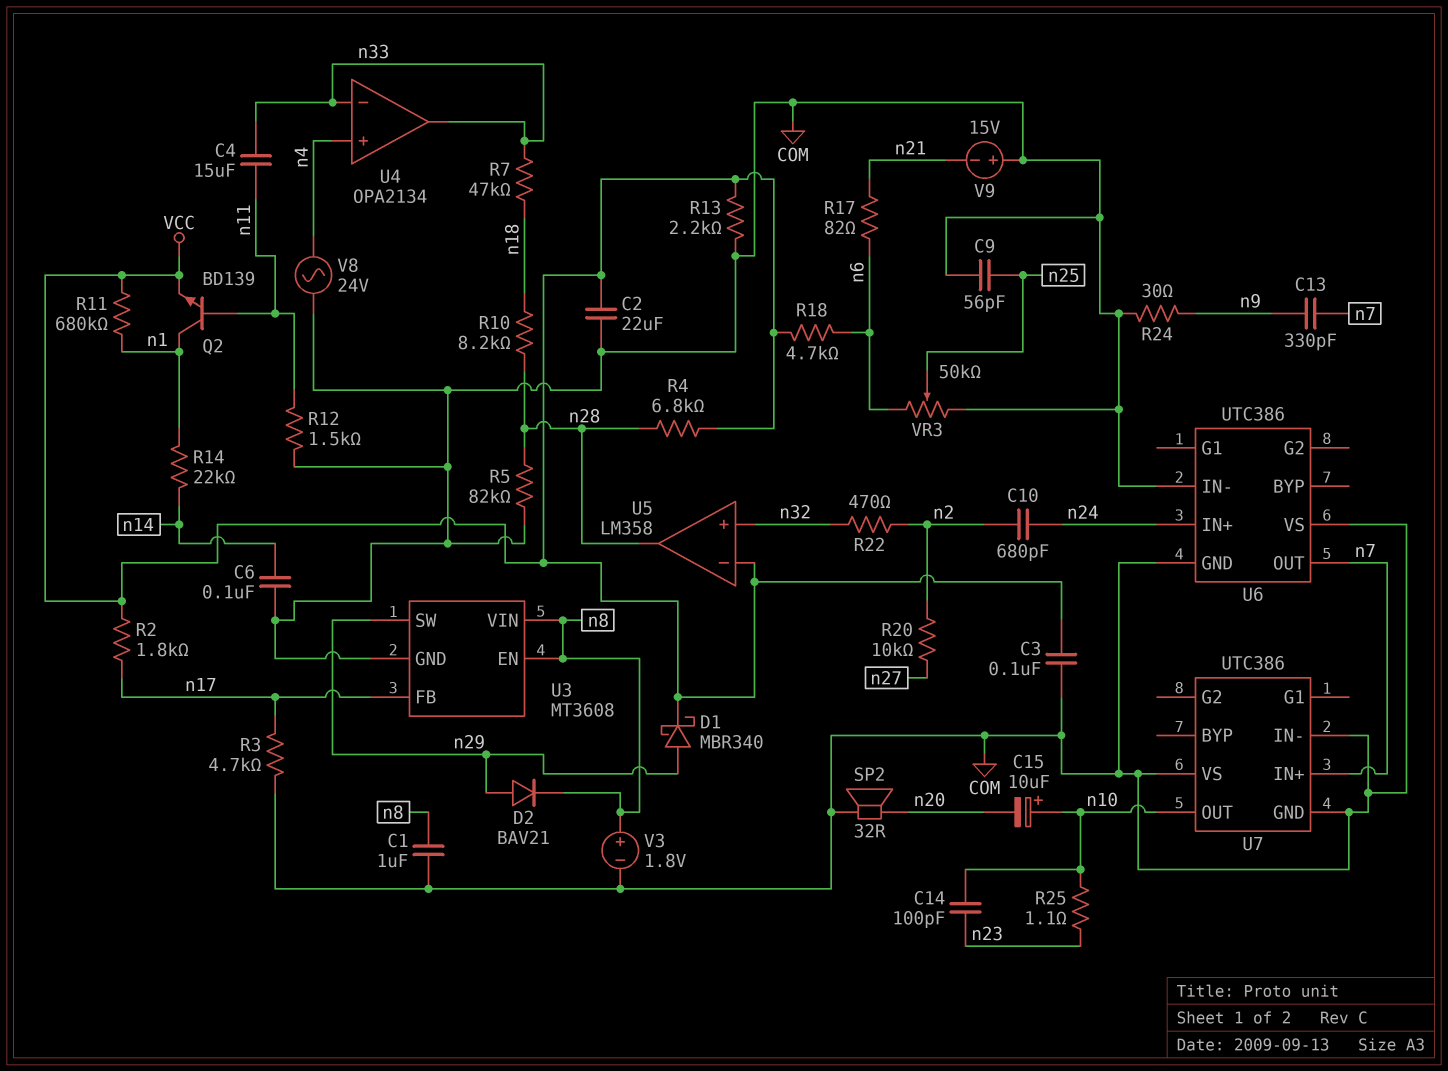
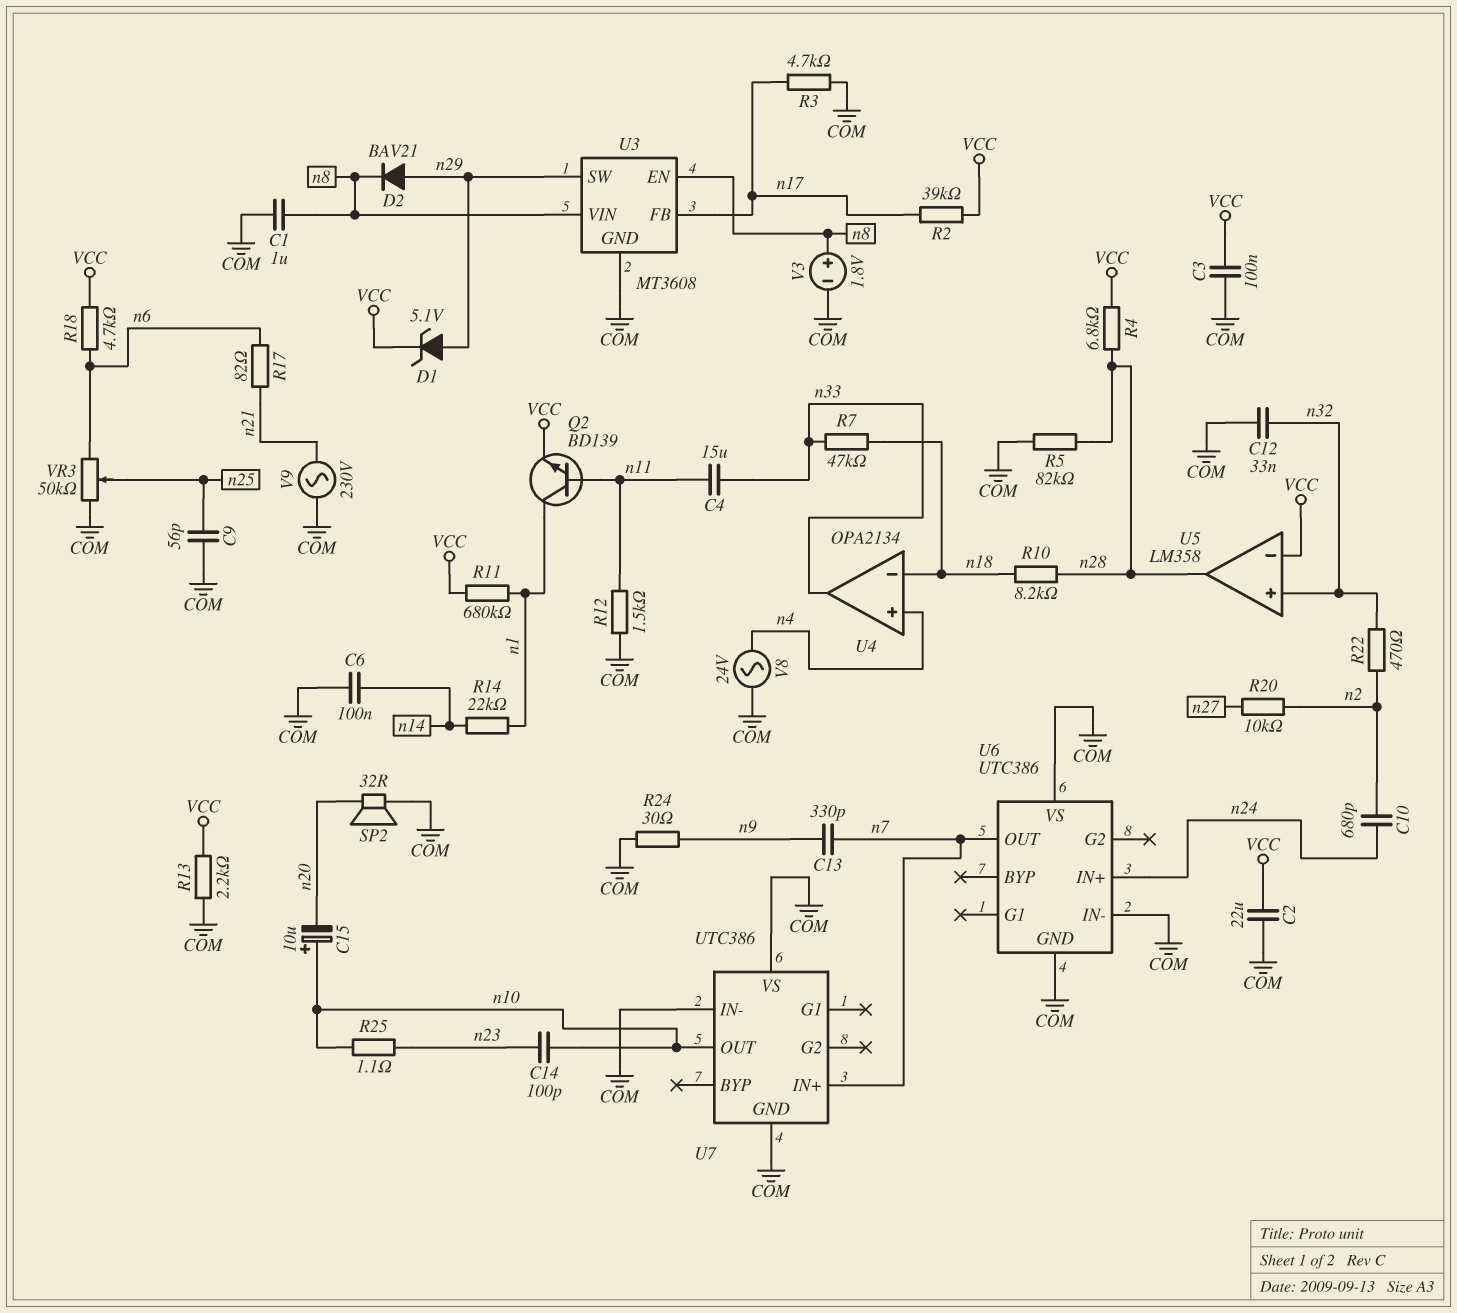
C12: none -> 33nF (COM, n32)
D1: schottky MBR340 (A n29, K VCC) -> zener 5.1V (A n29, K VCC)
R2: 1.8k (VCC, n17) -> 39k (VCC, n17)
U4 pin in-: n33 -> n18
V9: 15V (plus COM, minus n21) -> AC 230V (COM, n21)

